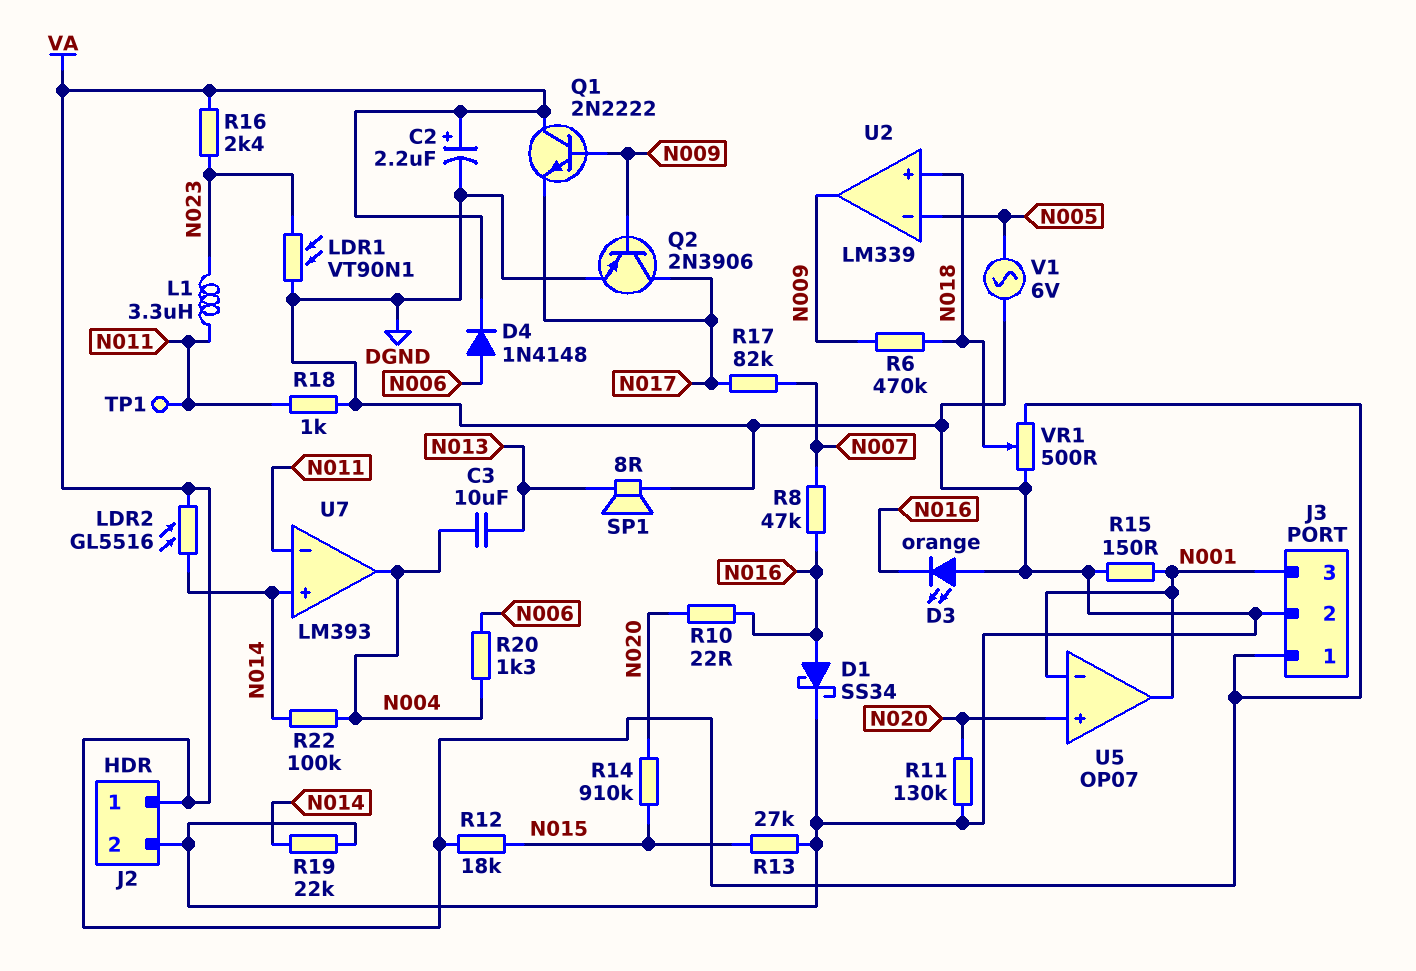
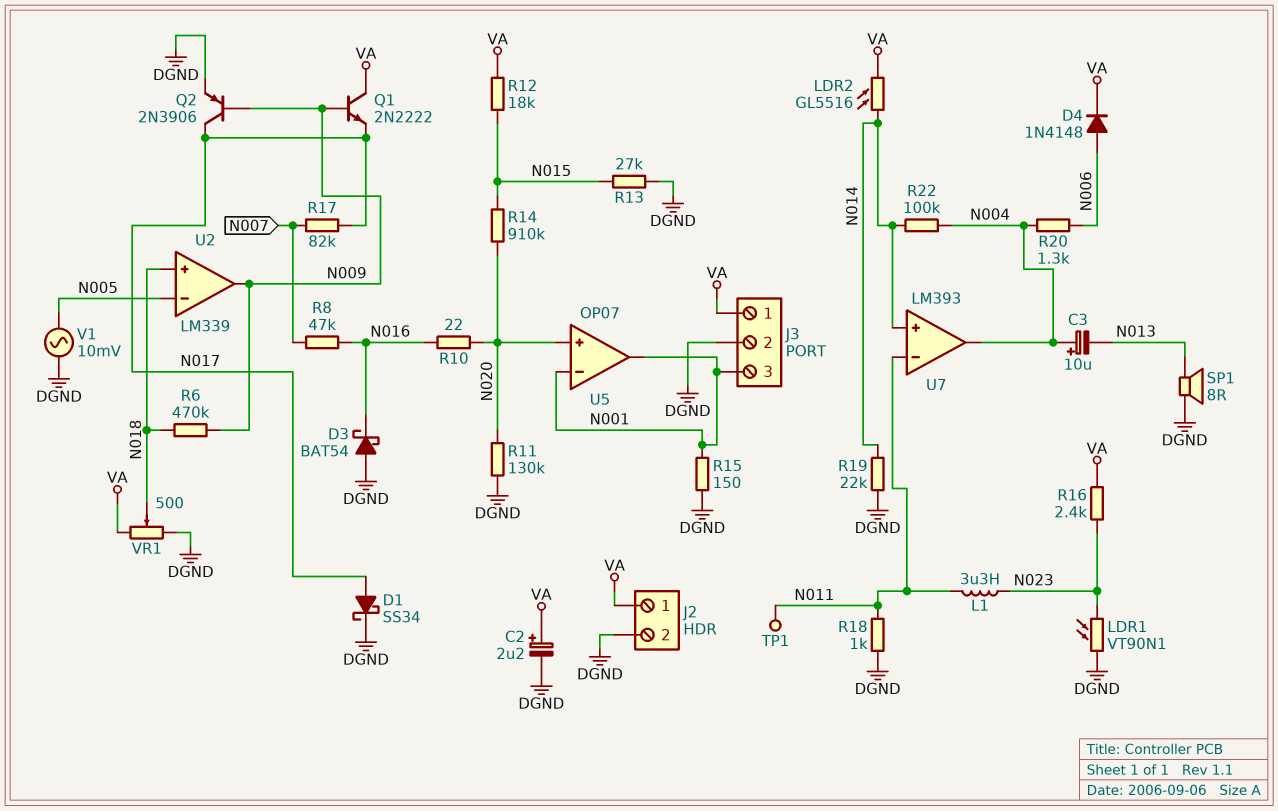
C3: 10uF (N004, N013) -> 10uF (plus N004, minus N013)
D1: schottky SS34 (A N016, K DGND) -> schottky SS34 (A N017, K DGND)
D3: LED orange (A DGND, K N016) -> schottky BAT54 (A DGND, K N016)
V1: AC 6V (DGND, N005) -> AC 10mV (DGND, N005)

